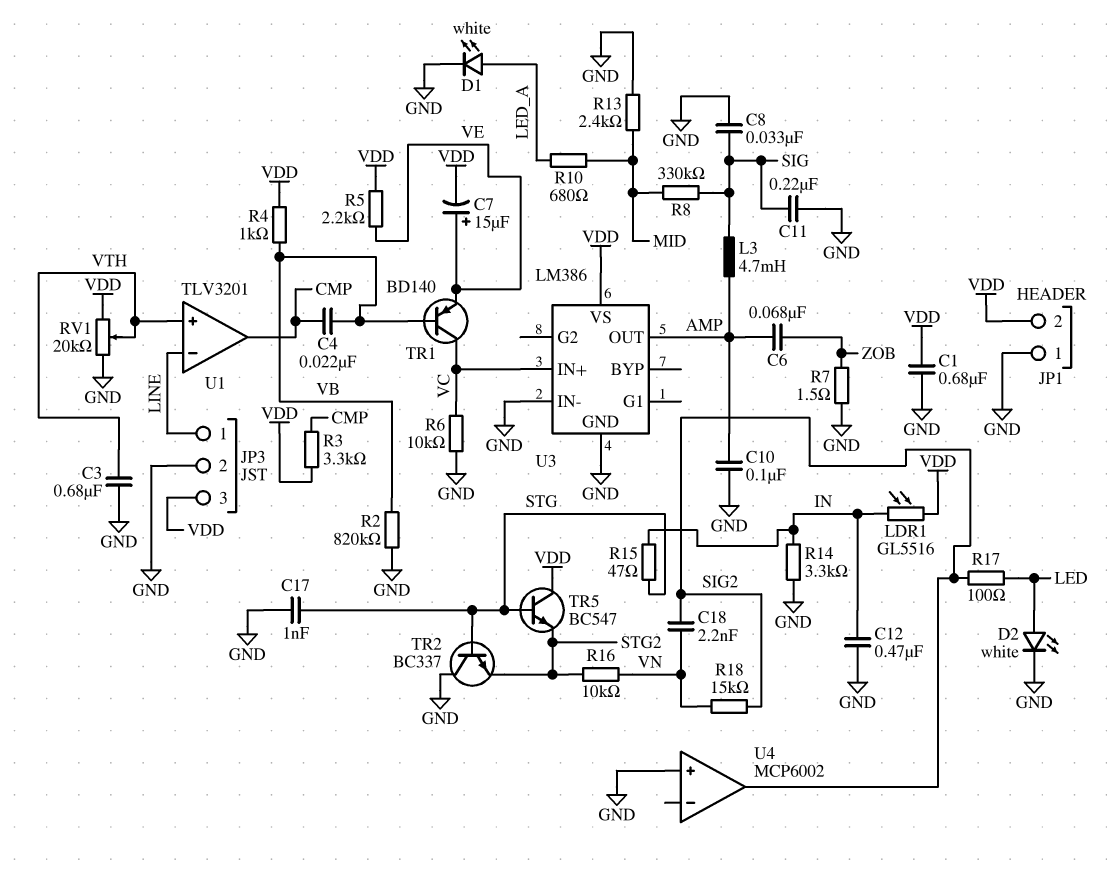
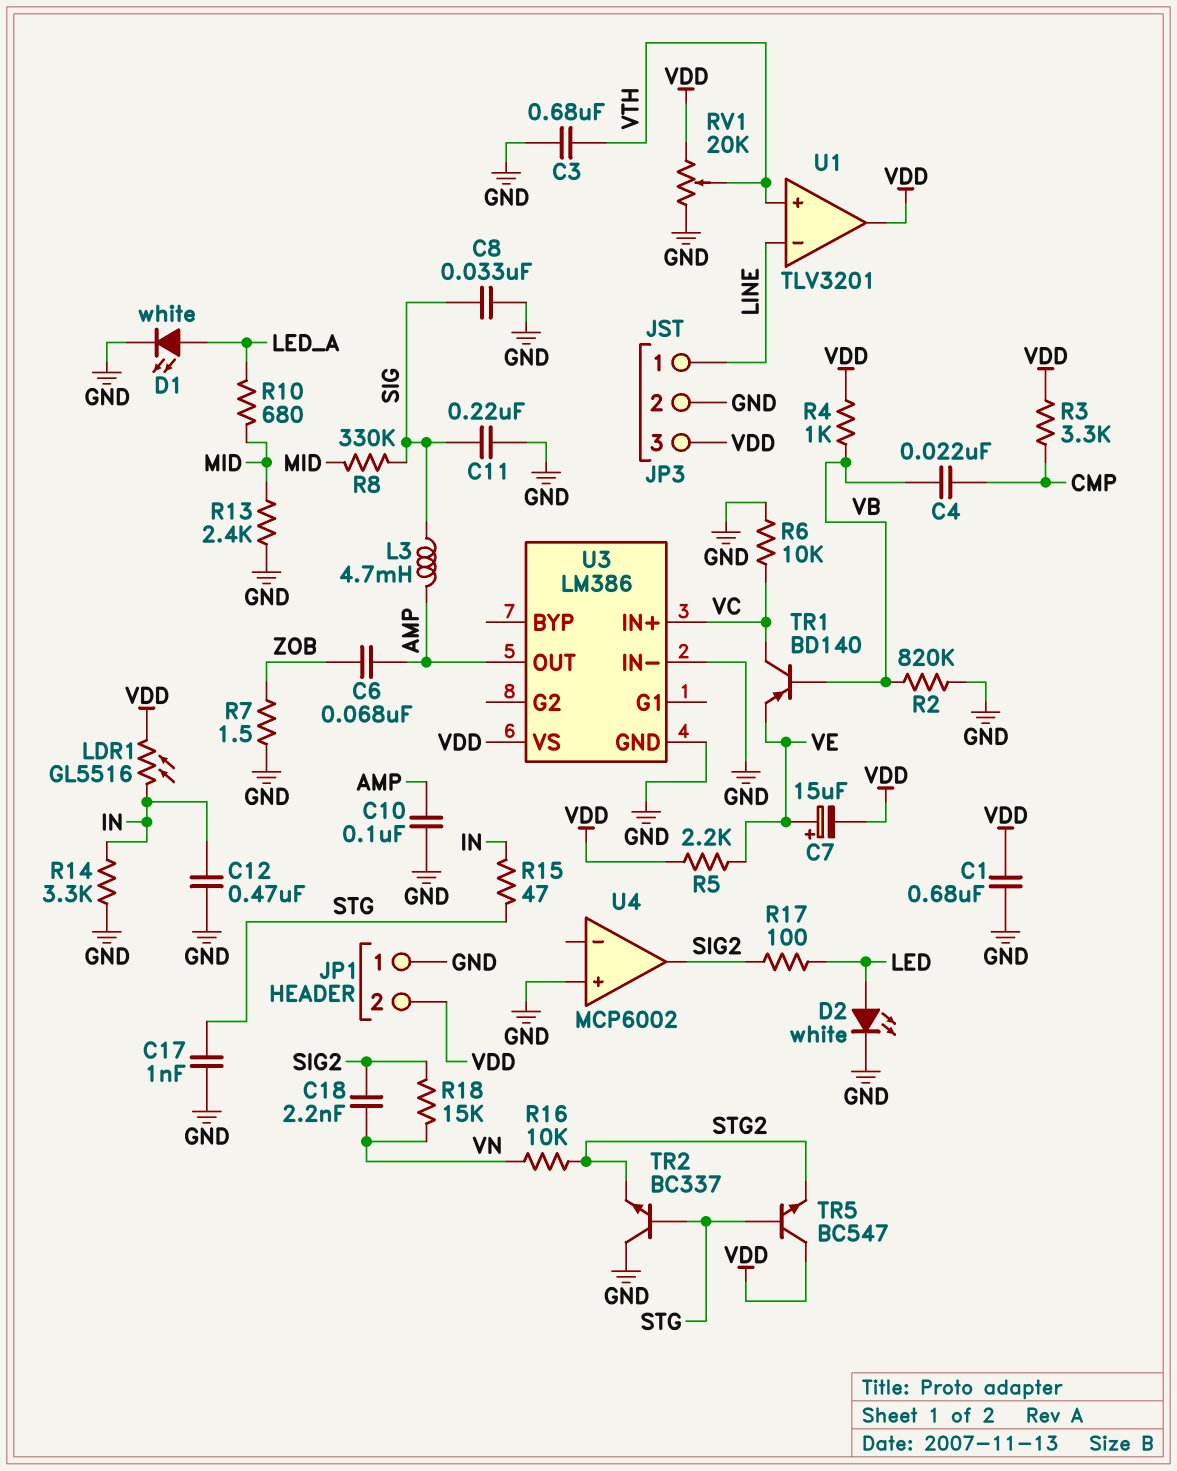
U1 pin out: CMP -> VDD

